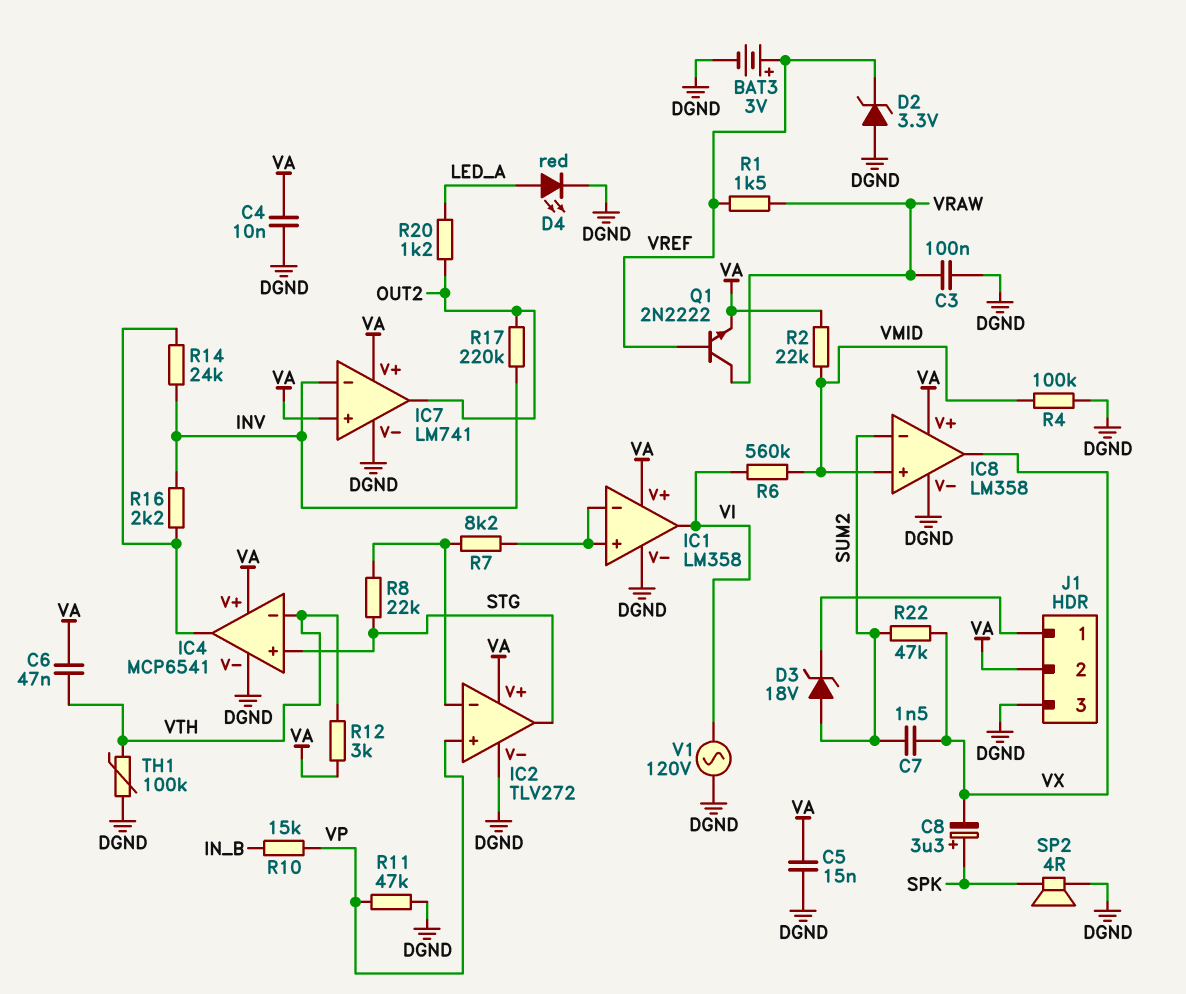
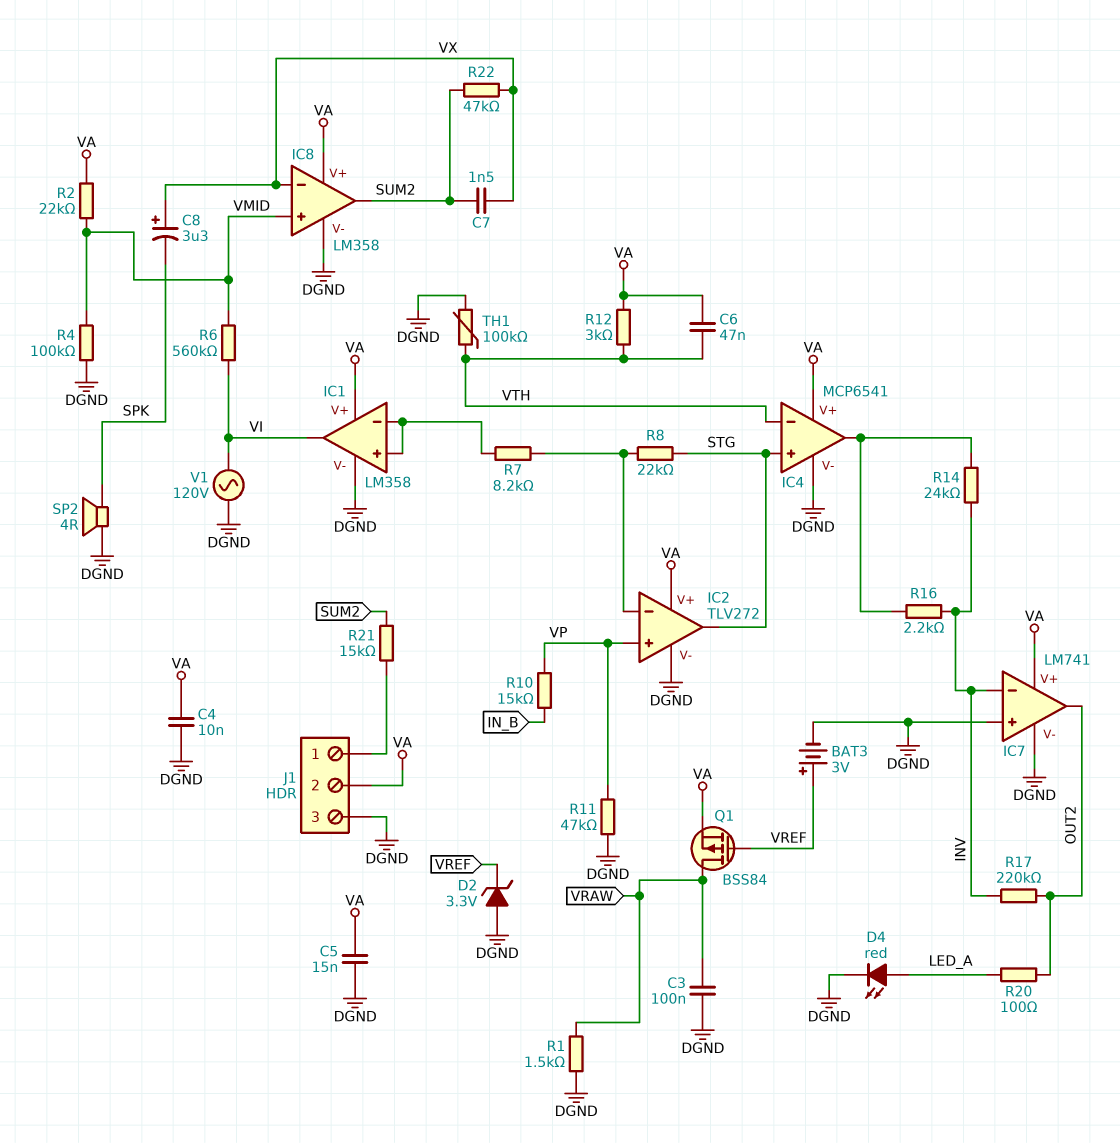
C8: 3.3uF (plus SPK, minus VX) -> 3.3uF (plus VX, minus SPK)
D3: zener 18V (A SUM2, K J1/1) -> none
IC7 pin in+: VA -> DGND
IC8 pin in-: SUM2 -> VX
IC8 pin out: VX -> SUM2
Q1: NPN 2N2222 (B VREF, C VRAW, E VA) -> PMOS BSS84 (G VREF, D VRAW, S VA)
R1: 1.5k (VRAW, VREF) -> 1.5k (DGND, VRAW)
R20: 1.2k (LED_A, OUT2) -> 100 (LED_A, OUT2)
R21: none -> 15k (J1/1, SUM2)

